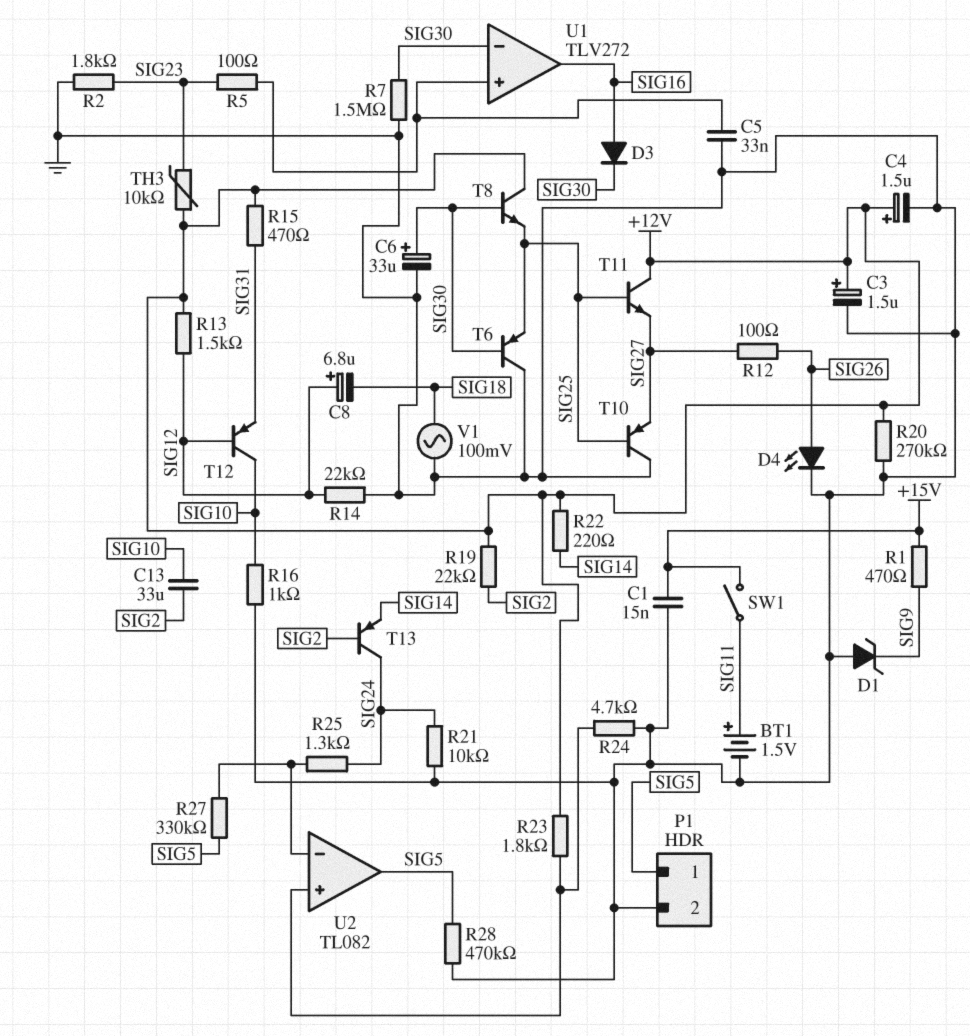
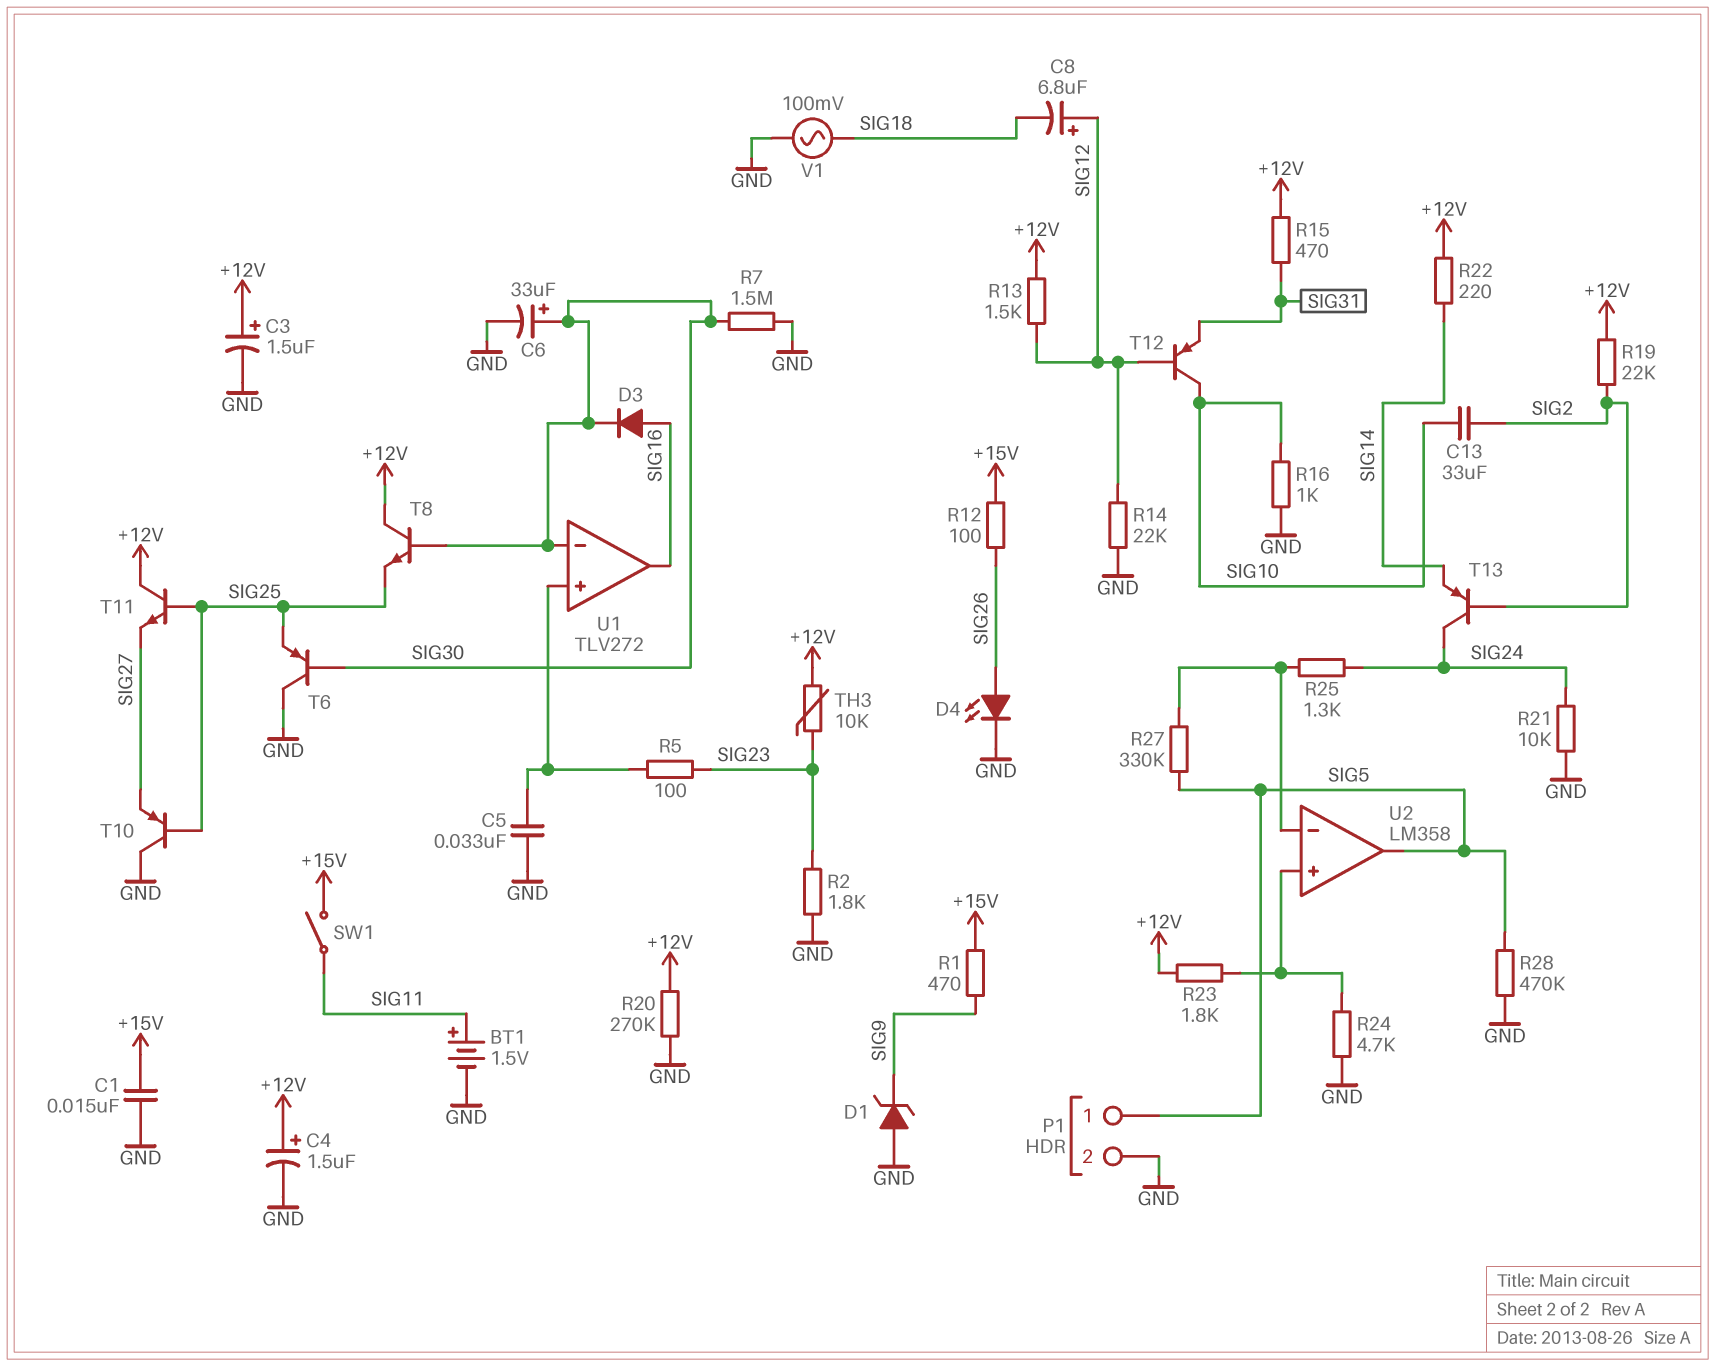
R12: 100 (SIG26, SIG27) -> 100 (+15V, SIG26)
U2: TL082 -> LM358

